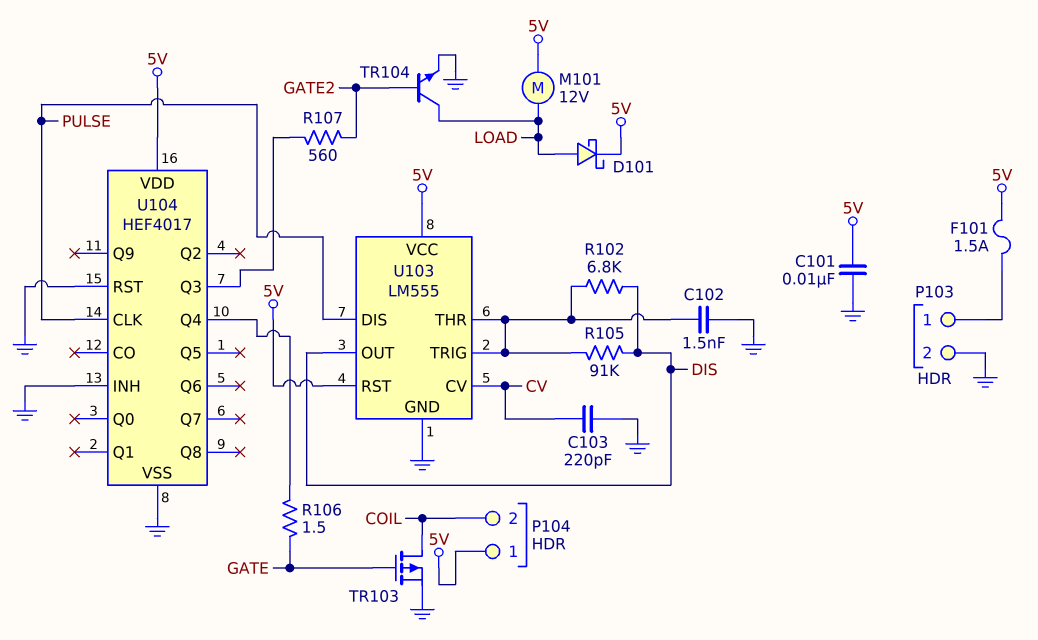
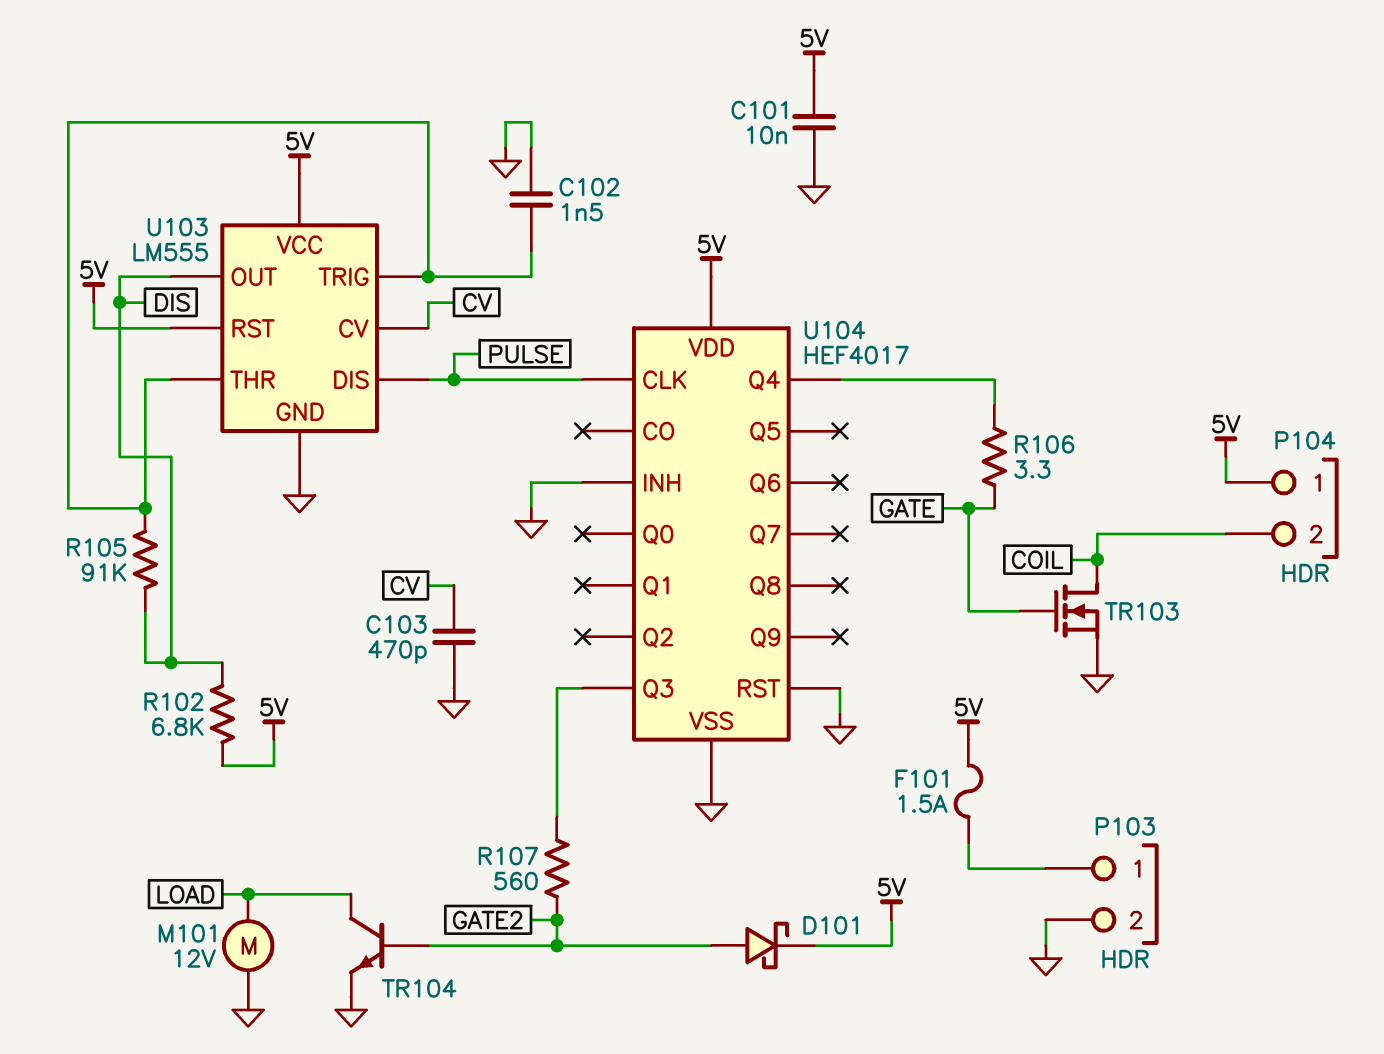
C103: 220pF (CV, GND) -> 470pF (CV, GND)
D101: schottky (A LOAD, K 5V) -> schottky (A GATE2, K 5V)
M101: motor 12V (5V, LOAD) -> motor 12V (GND, LOAD)
R102: 6.8k (DIS, U103/THR) -> 6.8k (5V, DIS)
R106: 1.5 (GATE, U104/Q4) -> 3.3 (GATE, U104/Q4)
TR103: PMOS (G GATE, D COIL, S GND) -> NMOS (G GATE, D COIL, S GND)

